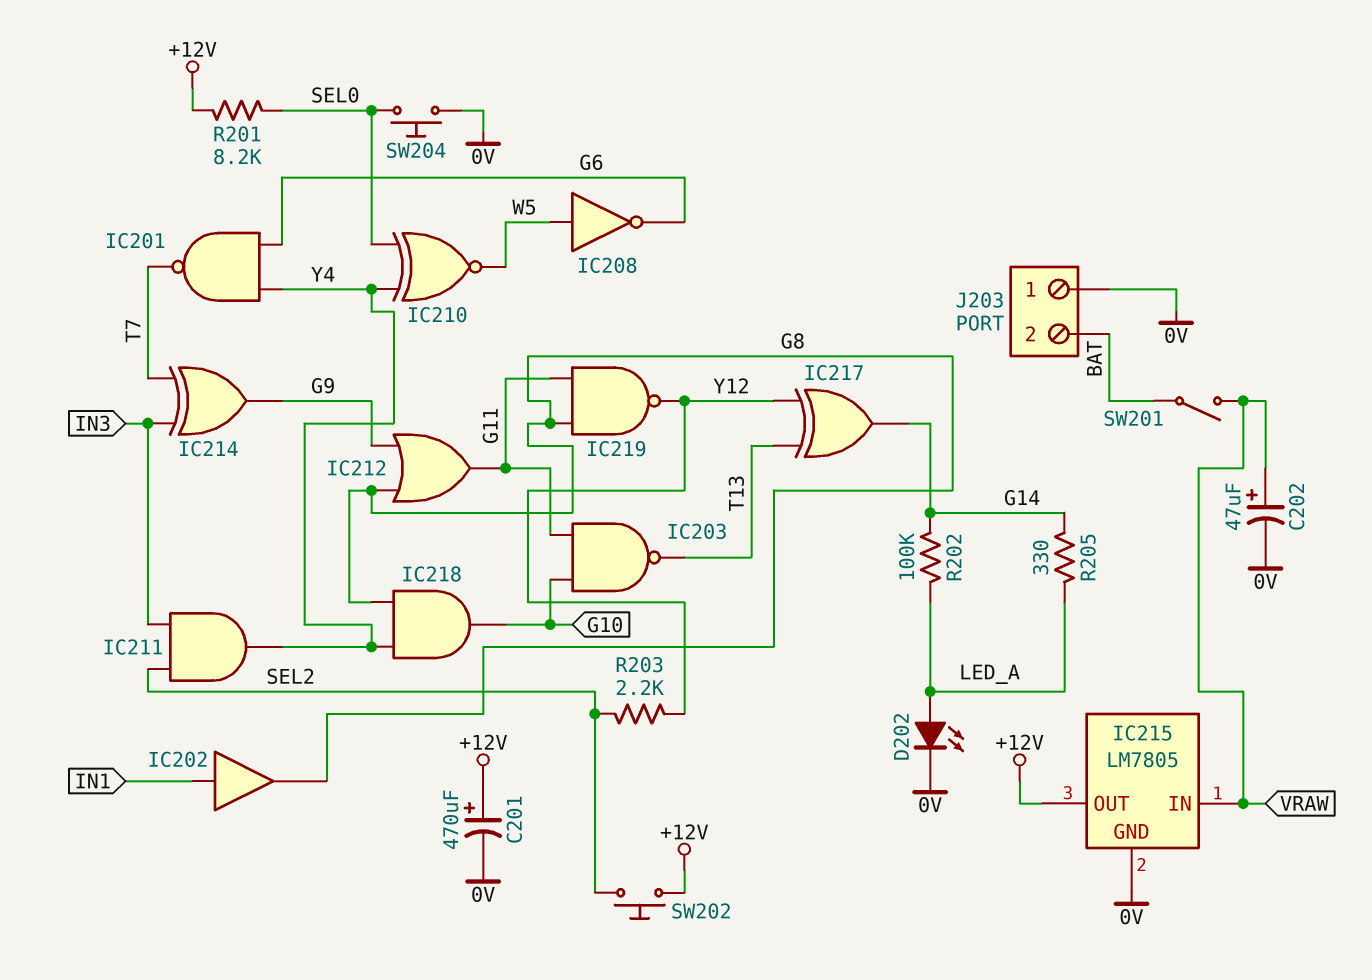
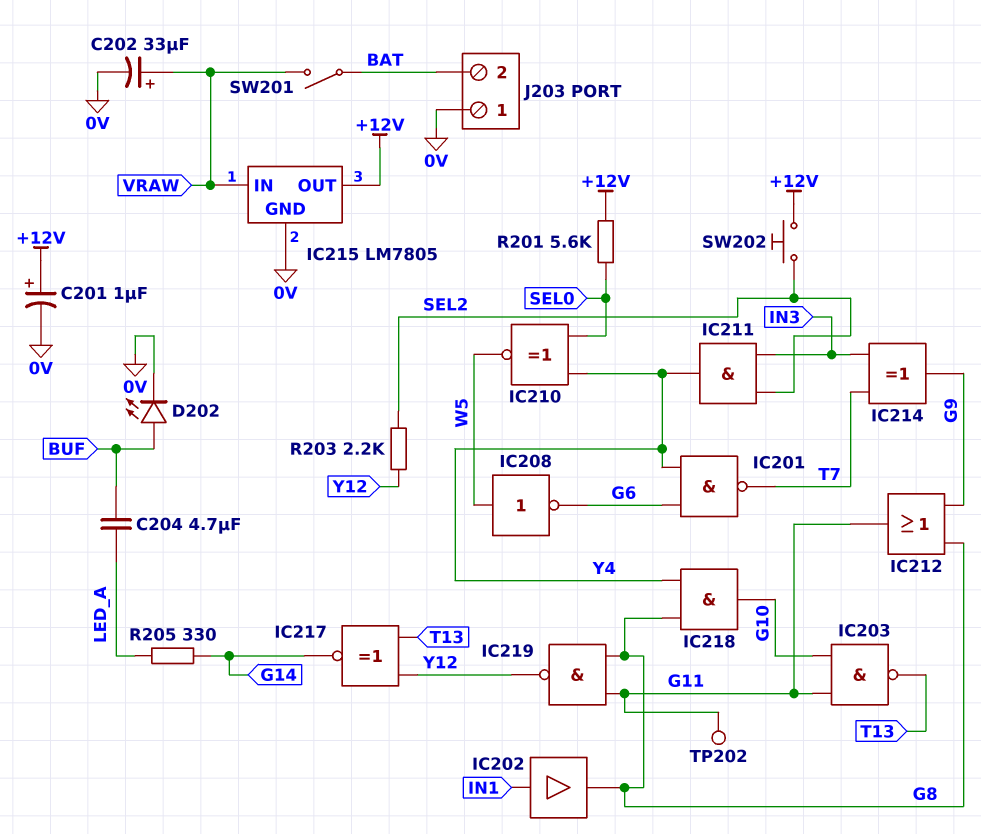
C201: 470uF (plus +12V, minus 0V) -> 1uF (plus +12V, minus 0V)
C202: 47uF (plus VRAW, minus 0V) -> 33uF (plus VRAW, minus 0V)
C204: none -> 4.7uF (BUF, LED_A)
D202: LED (A LED_A, K 0V) -> LED (A BUF, K 0V)
IC217: XOR (in T13, in Y12, out G14) -> XNOR (in T13, in Y12, out G14)
R201: 8.2k (+12V, SEL0) -> 5.6k (+12V, SEL0)
R202: 100k (G14, LED_A) -> none
SW204: button (0V, SEL0) -> none
TP202: none -> test point (G11)

